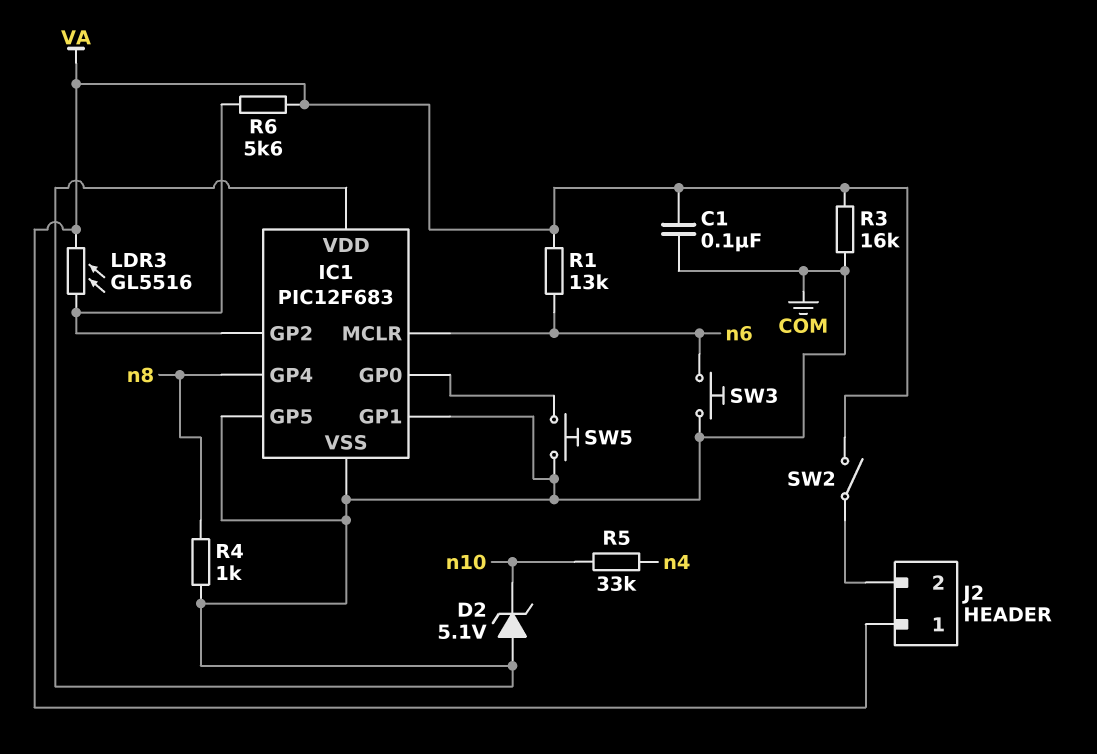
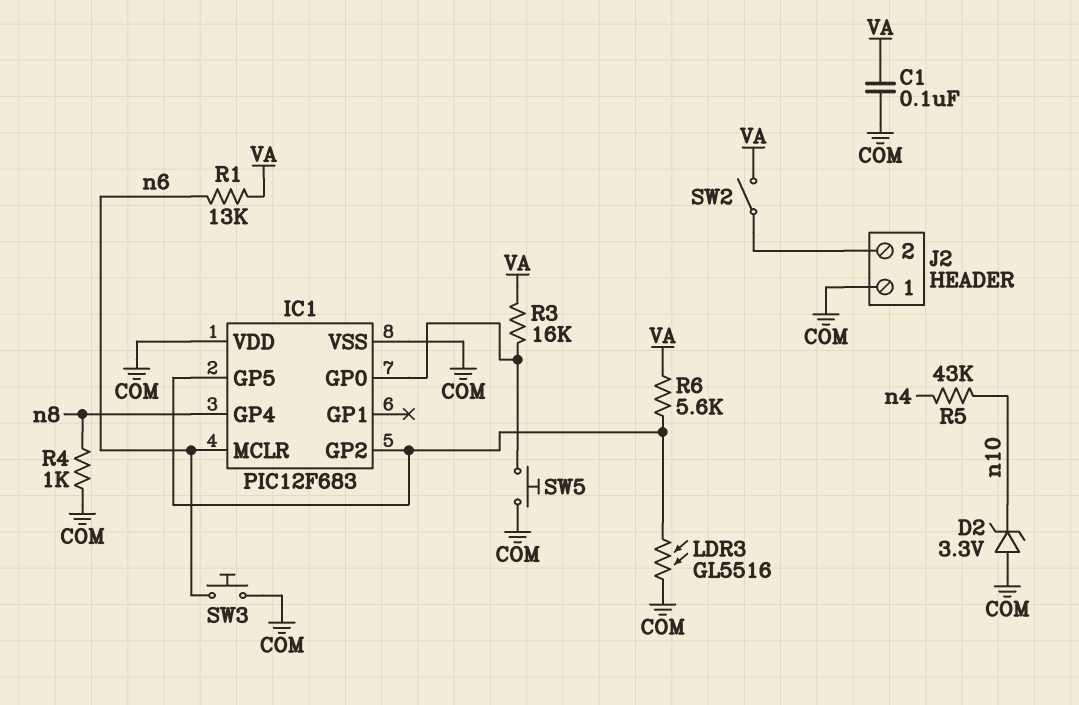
D2: zener 5.1V (A COM, K n10) -> zener 3.3V (A COM, K n10)
IC1 pin GP1: COM -> none
IC1 pin GP5: COM -> IC1/GP2
J2 pin 1: VA -> COM
LDR3: GL5516 (IC1/GP2, VA) -> GL5516 (COM, IC1/GP2)
R3: 16k (COM, VA) -> 16k (IC1/GP0, VA)
R5: 33k (n4, n10) -> 43k (n4, n10)

